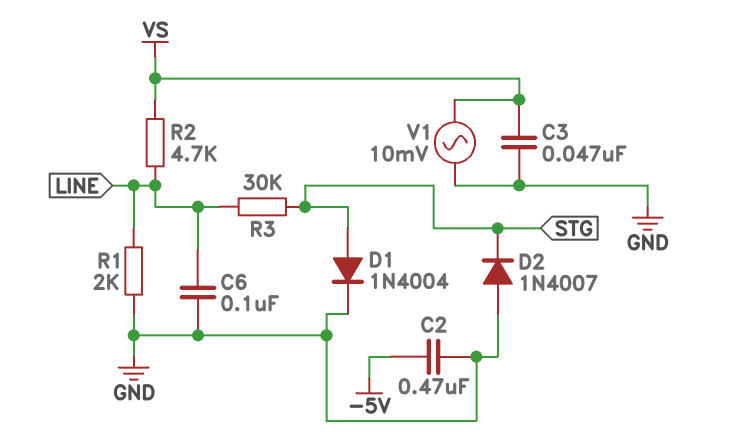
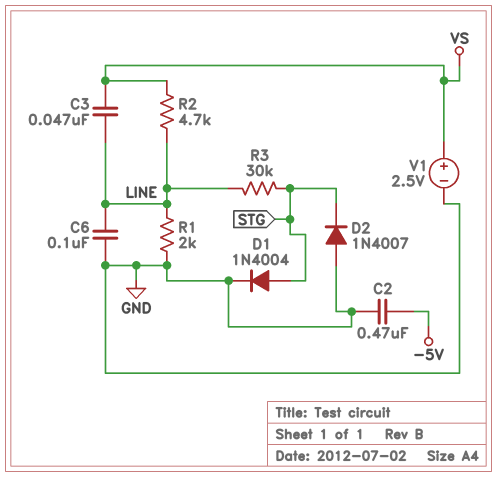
C3: 47nF (GND, VS) -> 47nF (LINE, VS)
V1: AC 10mV (GND, VS) -> 2.5V (plus VS, minus GND)

